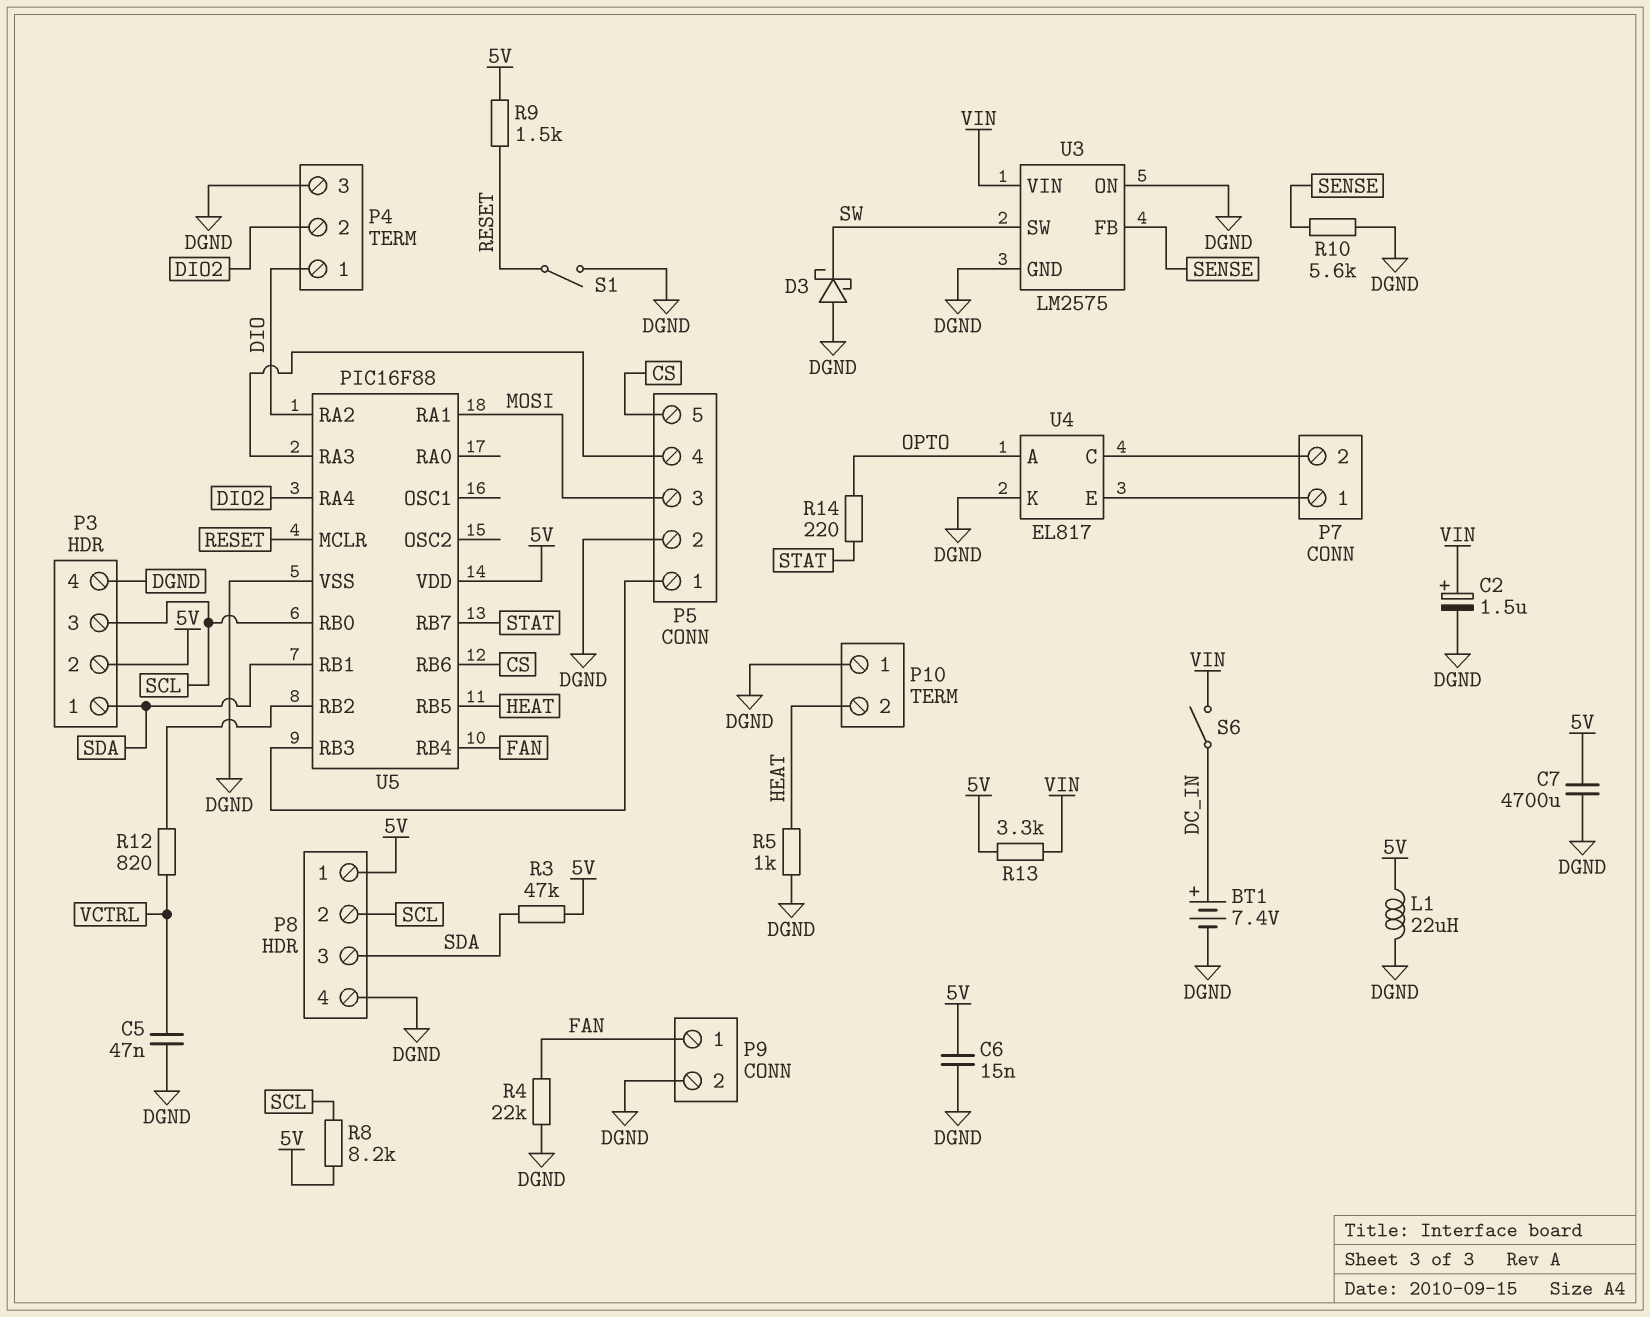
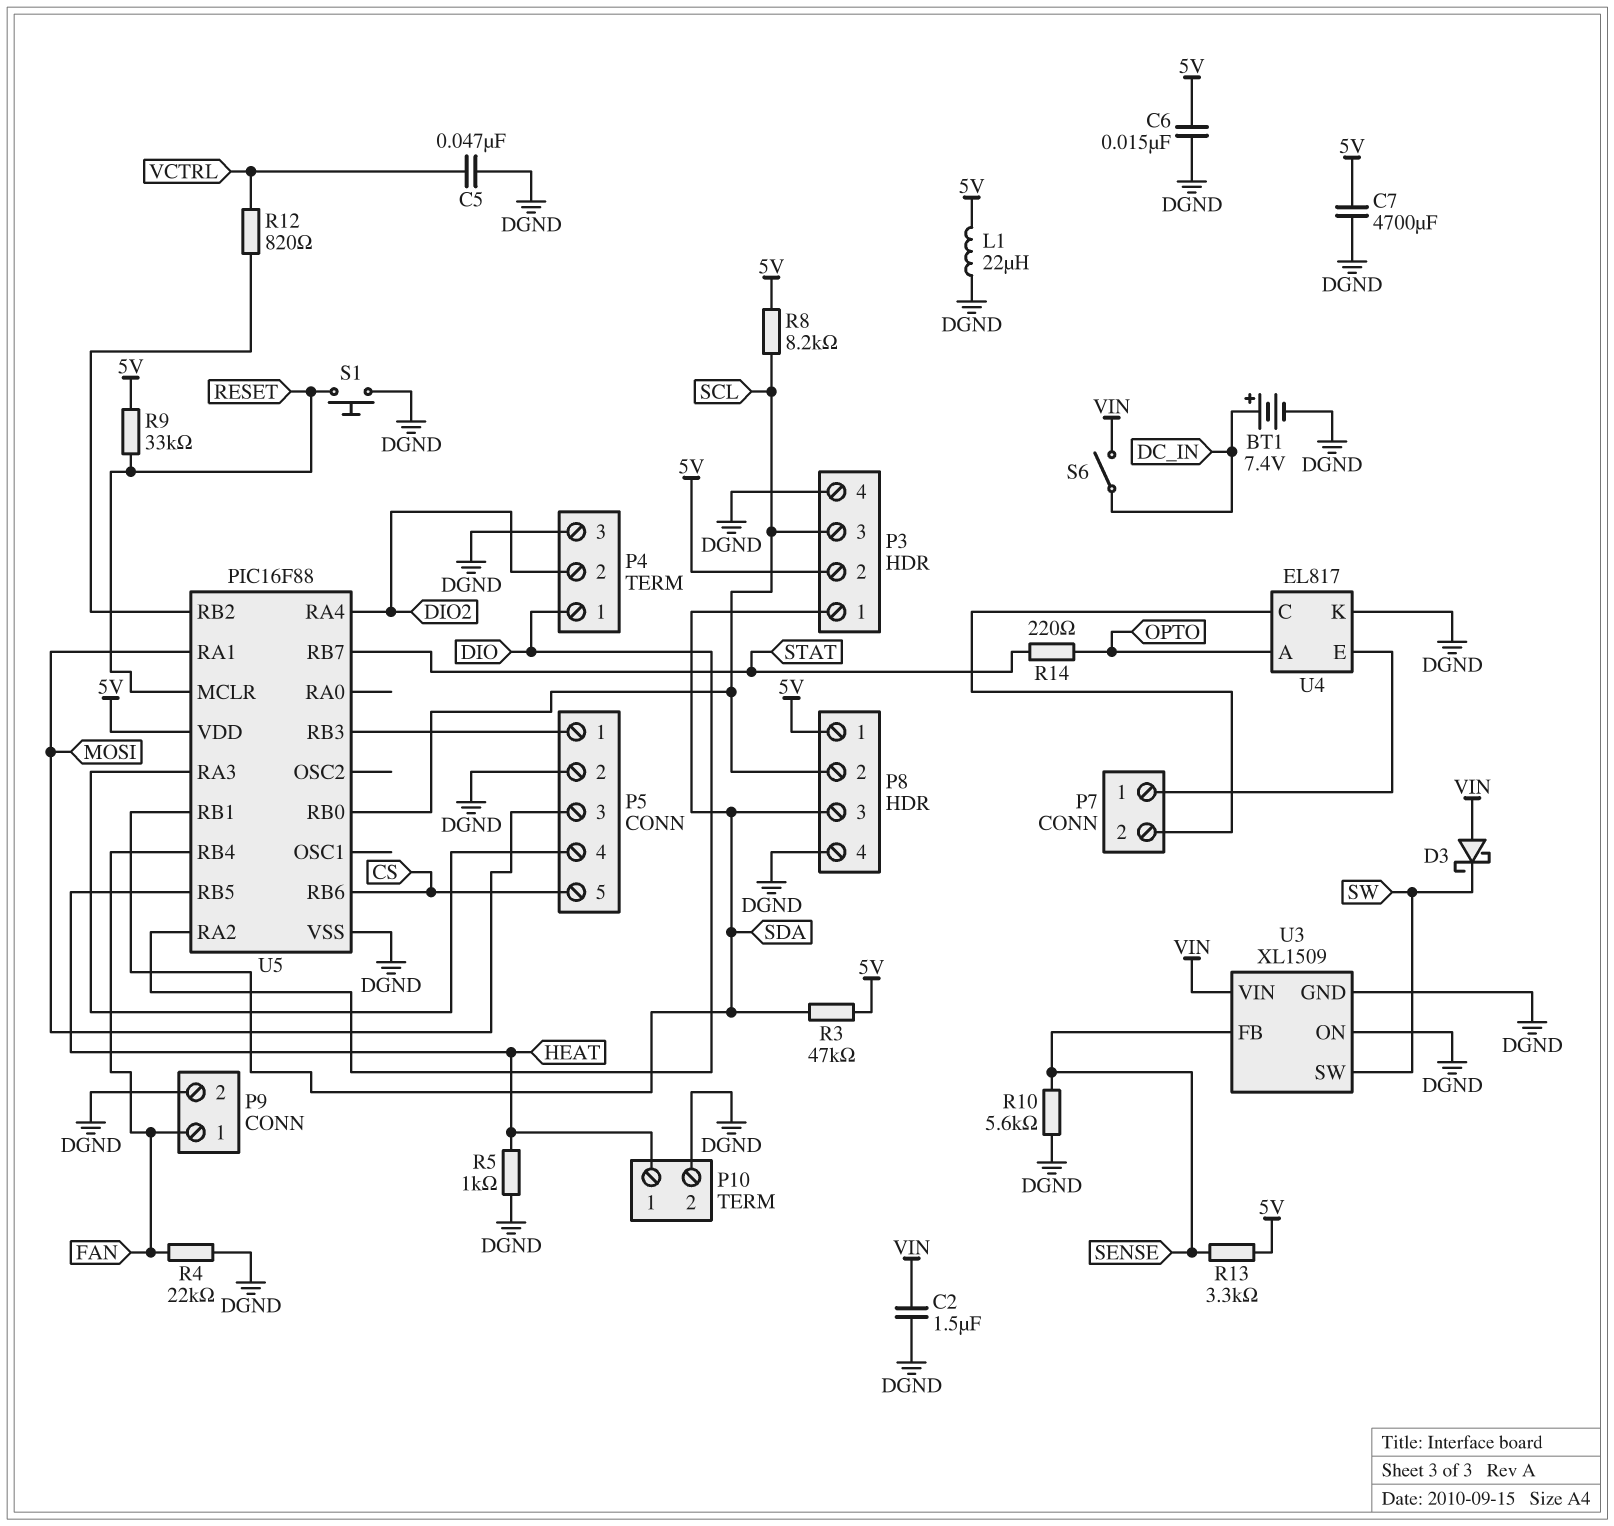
C2: 1.5uF (plus VIN, minus DGND) -> 1.5uF (DGND, VIN)
D3: schottky (A DGND, K SW) -> schottky (A VIN, K SW)
P10 pin 1: DGND -> HEAT
P10 pin 2: HEAT -> DGND
R9: 1.5k (5V, RESET) -> 33k (5V, RESET)
R13: 3.3k (5V, VIN) -> 3.3k (5V, SENSE)
S1: switch (DGND, RESET) -> button (DGND, RESET)
U3: LM2575 -> XL1509

